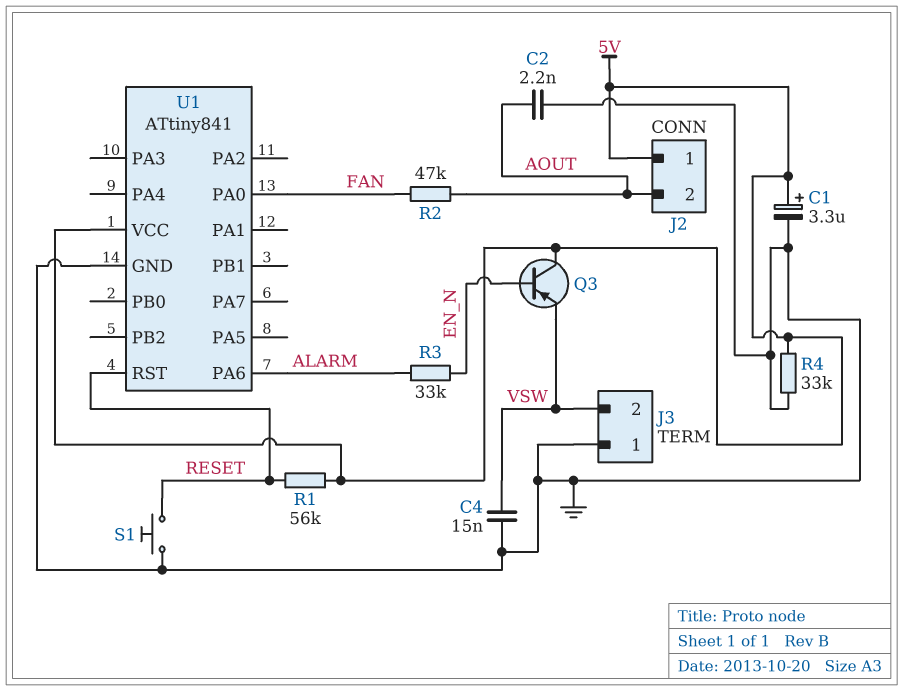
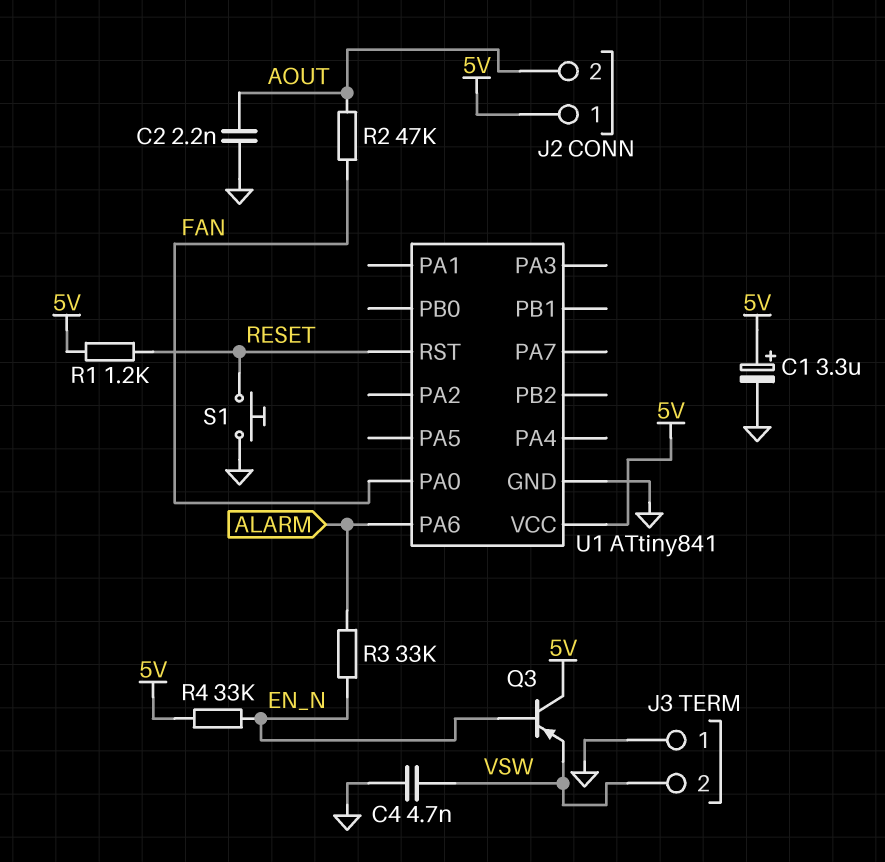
C4: 15nF (GND, VSW) -> 4.7nF (GND, VSW)
R1: 56k (5V, RESET) -> 1.2k (5V, RESET)
R4: 33k (5V, GND) -> 33k (5V, EN_N)

